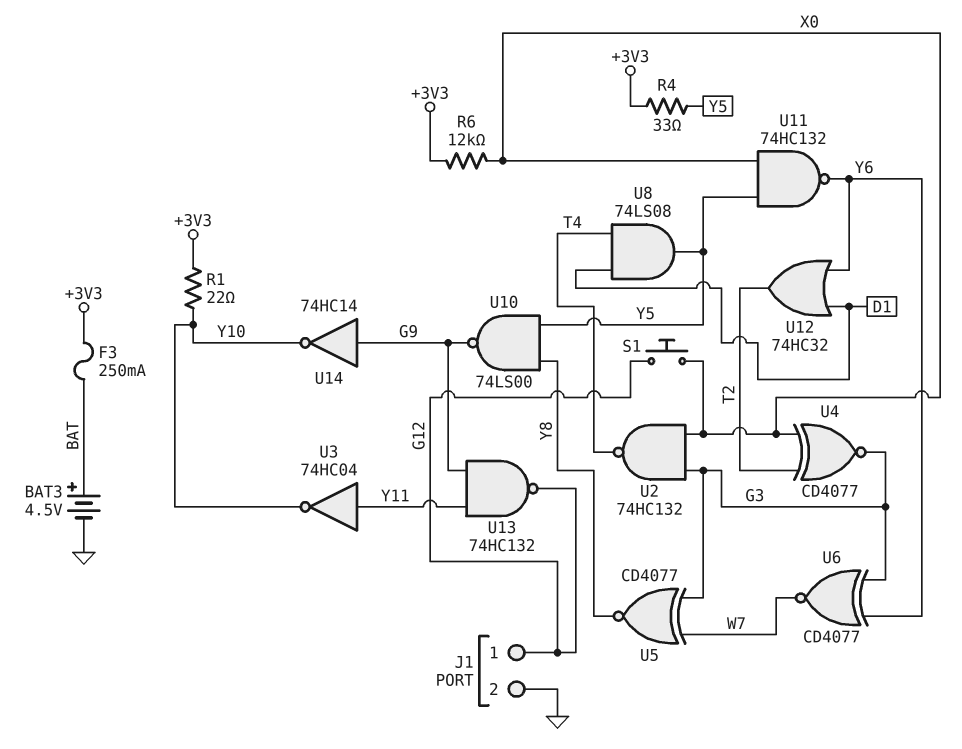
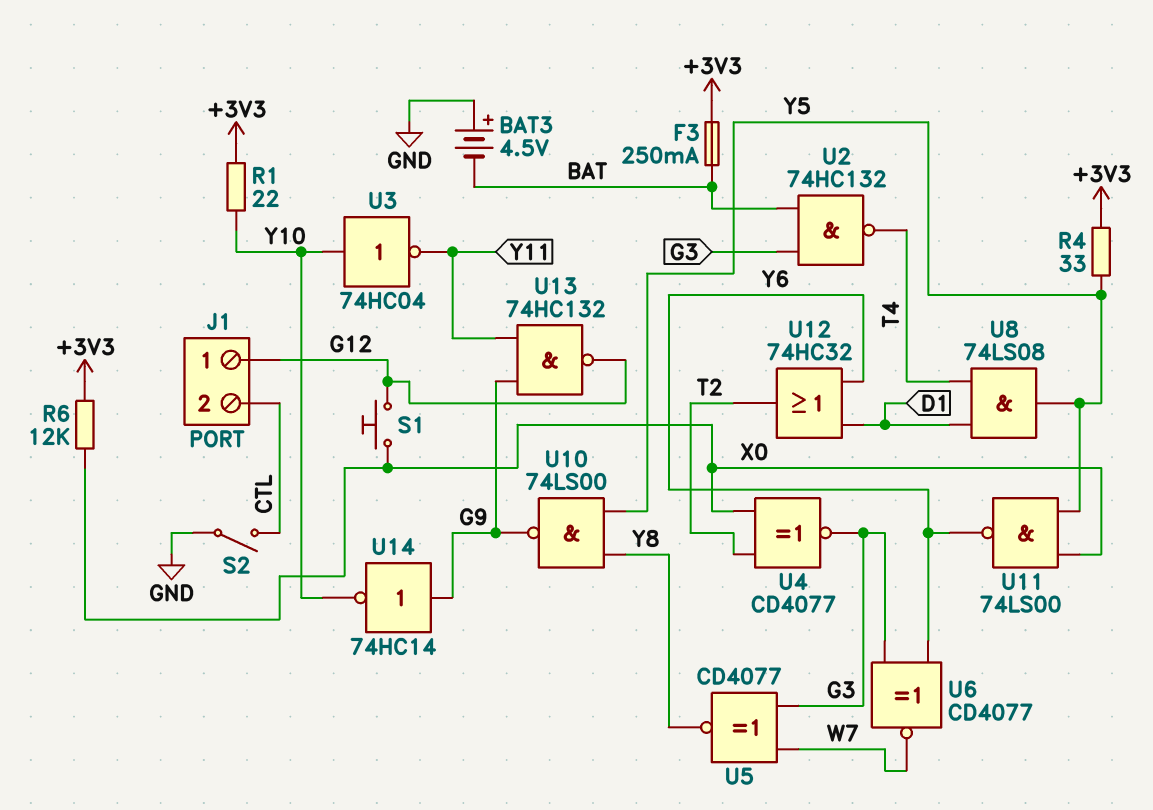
BAT3: 4.5V (plus BAT, minus GND) -> 4.5V (plus GND, minus BAT)
J1 pin 2: GND -> CTL
S2: none -> switch (CTL, GND)
U2: NAND 74HC132 (in G3, in X0, out T4) -> NAND 74HC132 (in BAT, in G3, out T4)
U3: NOT 74HC04 (in Y11, out Y10) -> NOT 74HC04 (in Y10, out Y11)
U11: NAND 74HC132 (in X0, in Y5, out Y6) -> NAND 74LS00 (in X0, in Y5, out Y6)

